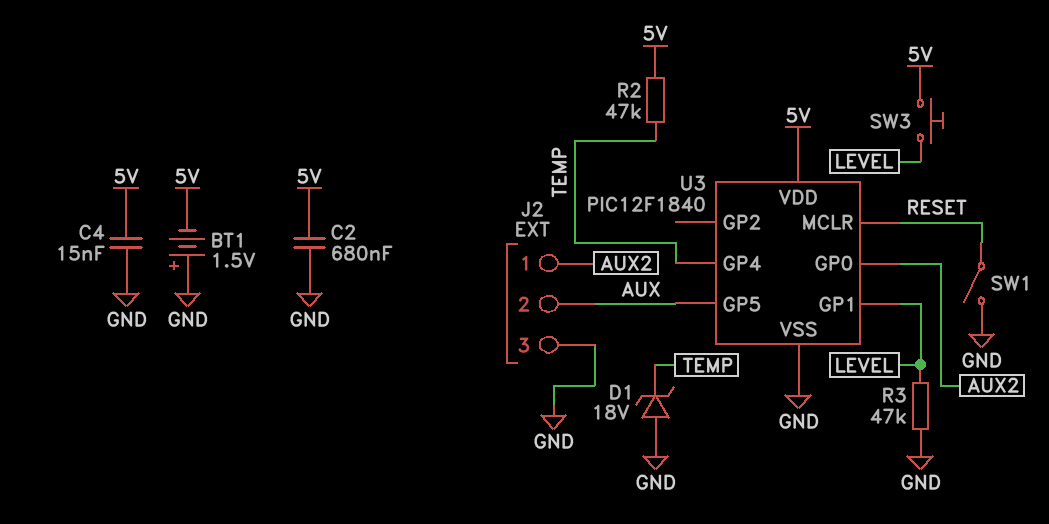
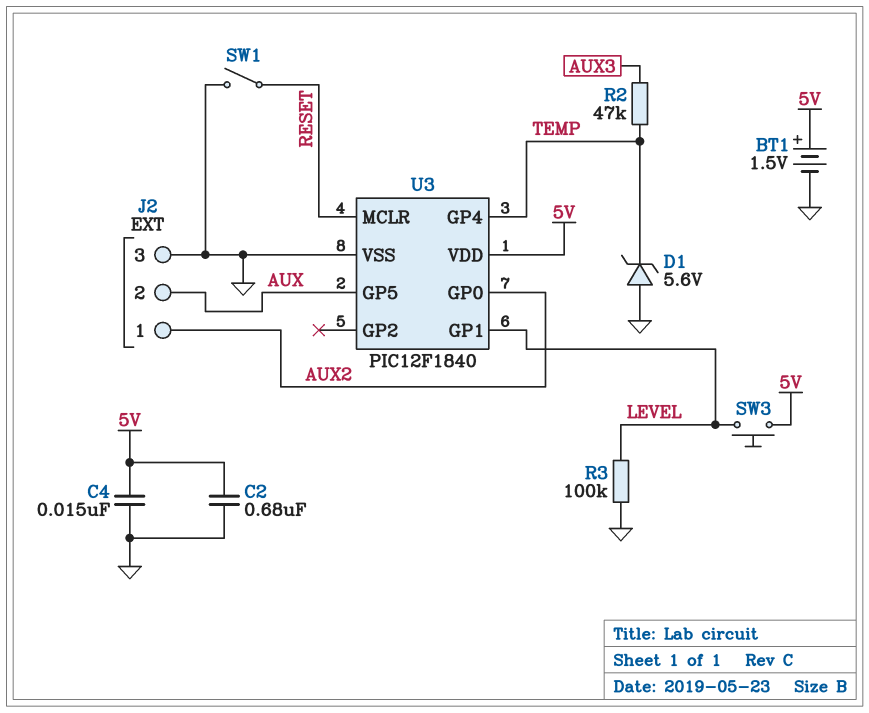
BT1: 1.5V (plus GND, minus 5V) -> 1.5V (plus 5V, minus GND)
D1: zener 18V (A GND, K TEMP) -> zener 5.6V (A GND, K TEMP)
R2: 47k (5V, TEMP) -> 47k (AUX3, TEMP)
R3: 47k (GND, LEVEL) -> 100k (GND, LEVEL)

